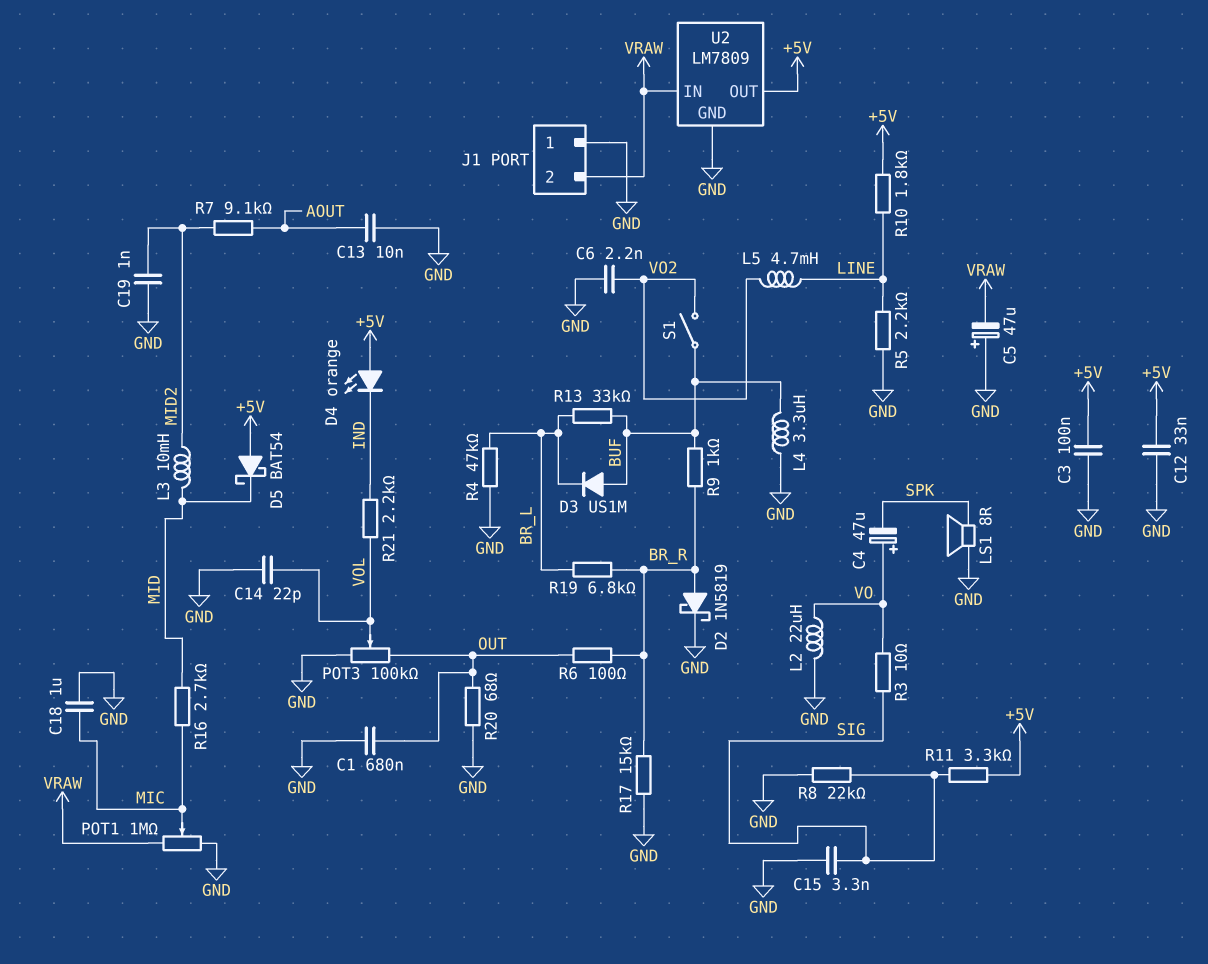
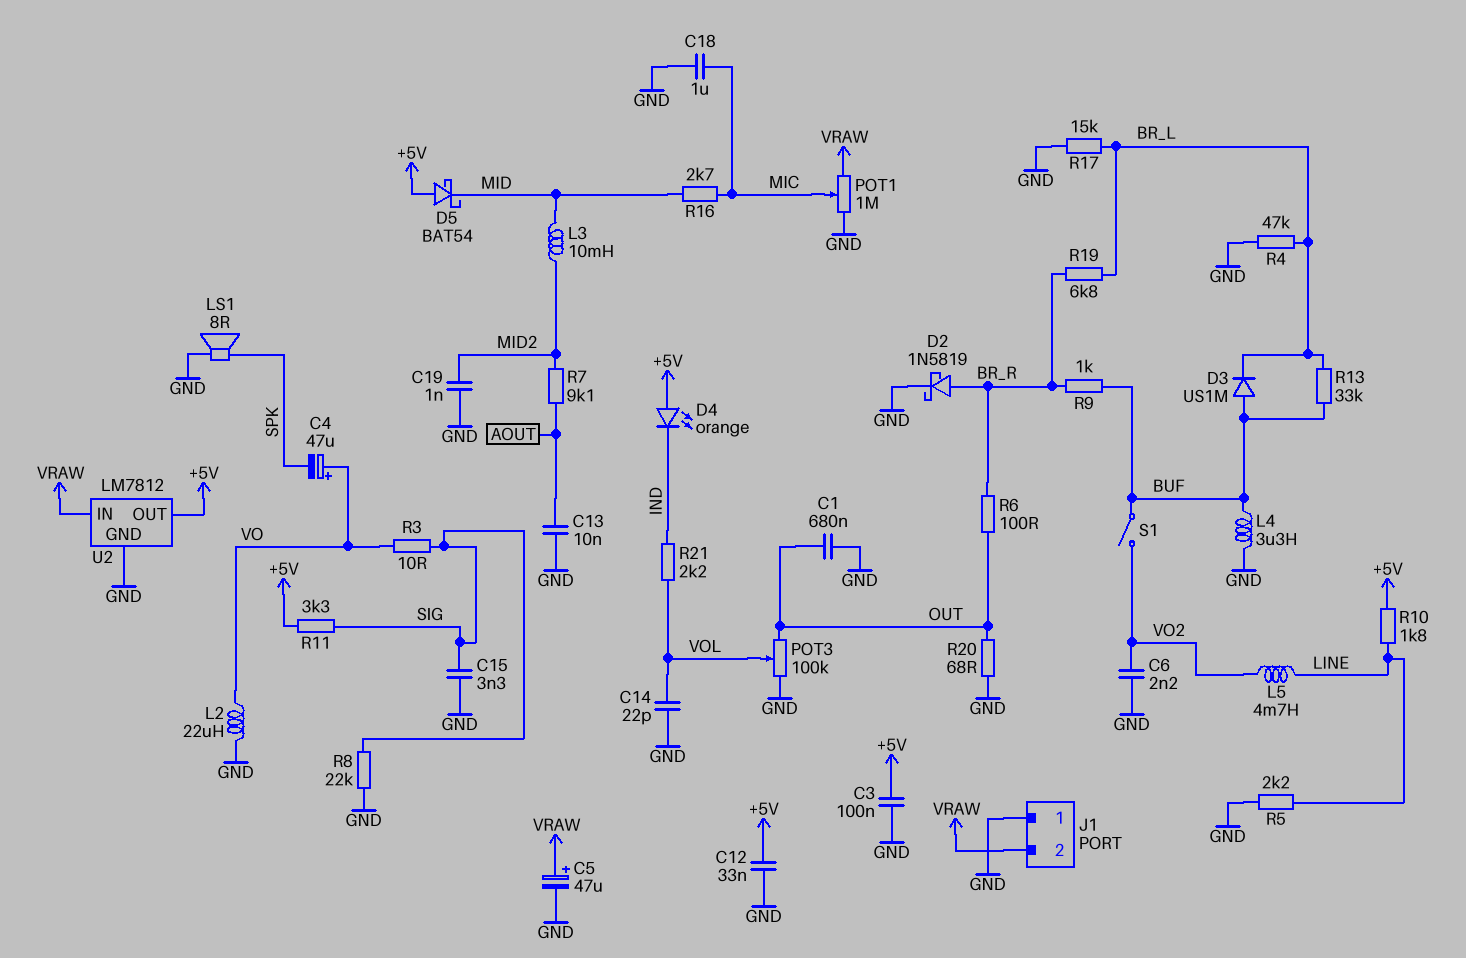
C5: 47uF (plus GND, minus VRAW) -> 47uF (plus VRAW, minus GND)
R17: 15k (BR_R, GND) -> 15k (BR_L, GND)
U2: LM7809 -> LM7812

